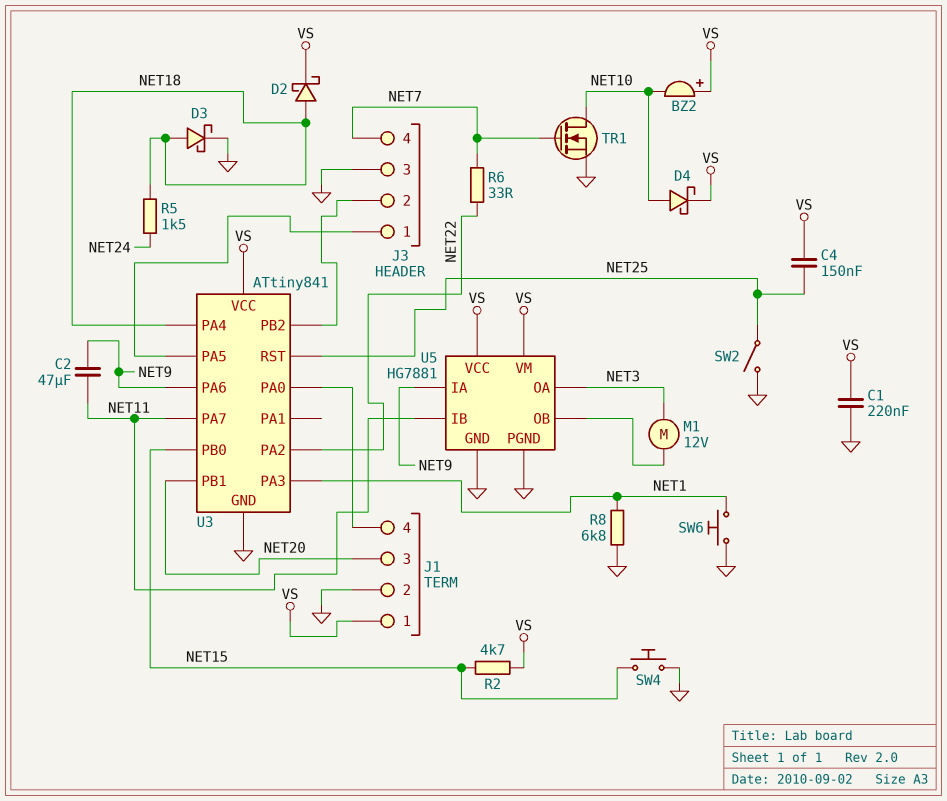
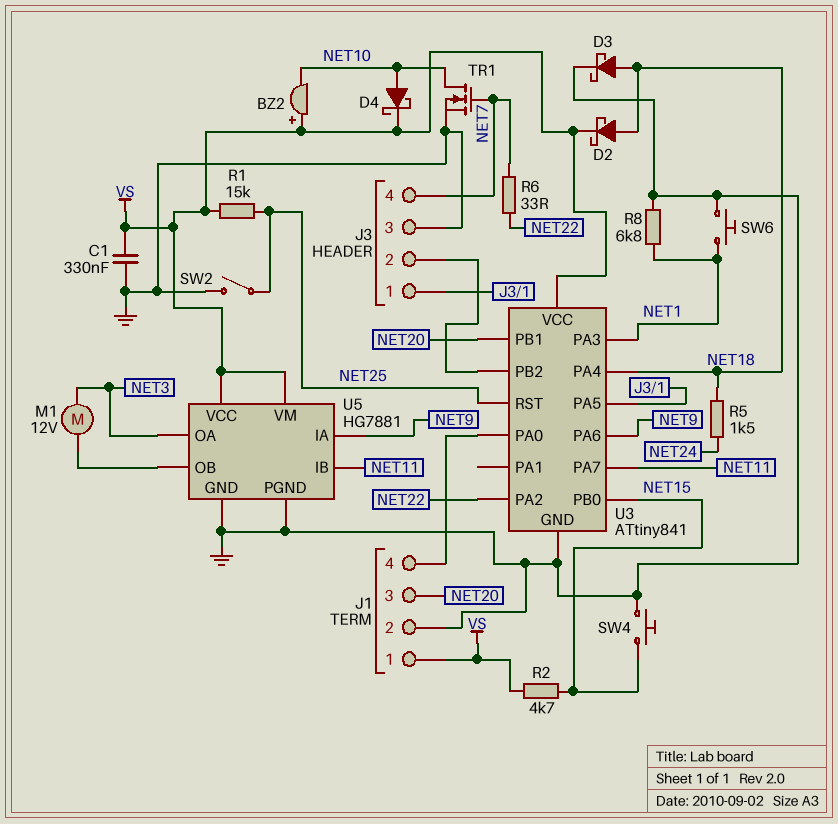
C1: 220nF (GND, VS) -> 330nF (GND, VS)
C2: 47uF (NET9, NET11) -> none
C4: 150nF (NET25, VS) -> none
R1: none -> 15k (NET25, VS)

